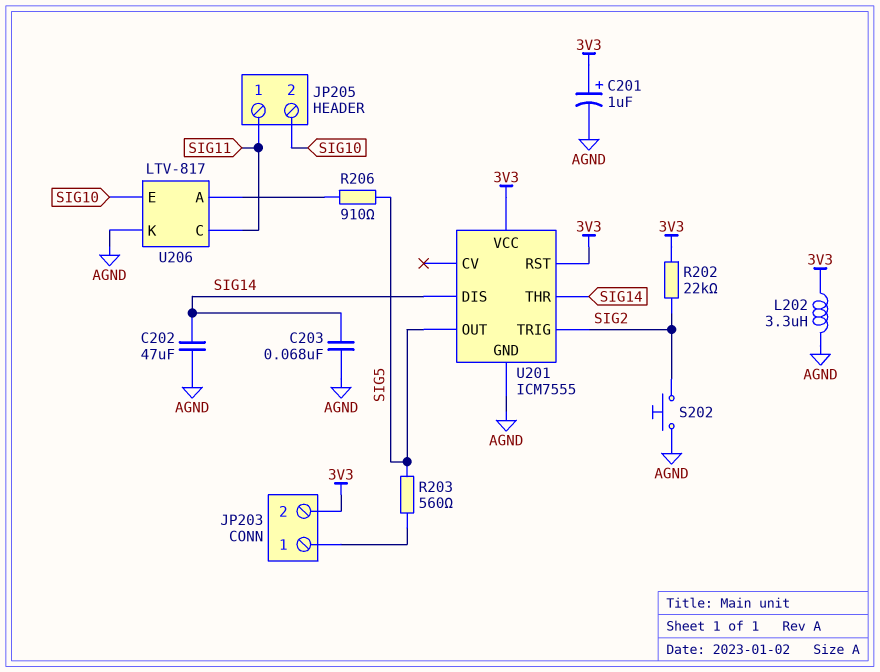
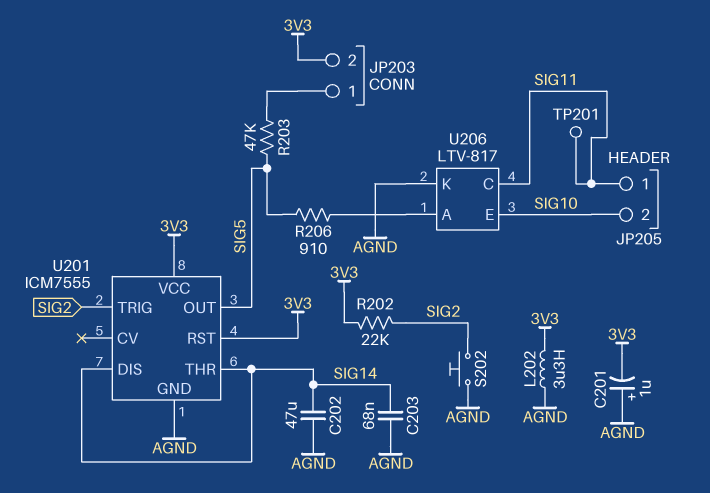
C201: 1uF (plus 3V3, minus AGND) -> 1uF (plus AGND, minus 3V3)
R203: 560 (JP203/1, SIG5) -> 47k (JP203/1, SIG5)
TP201: none -> test point (SIG11)

